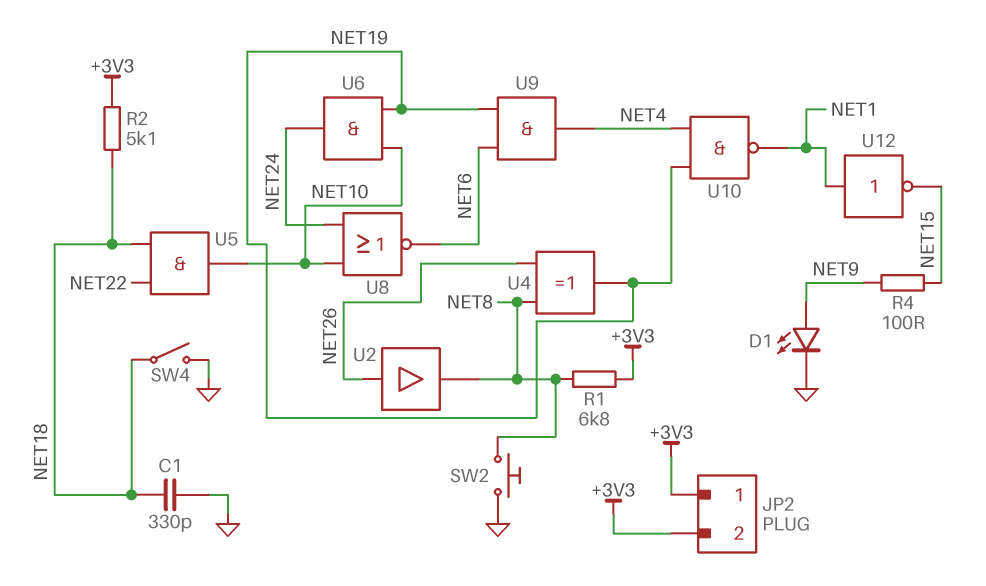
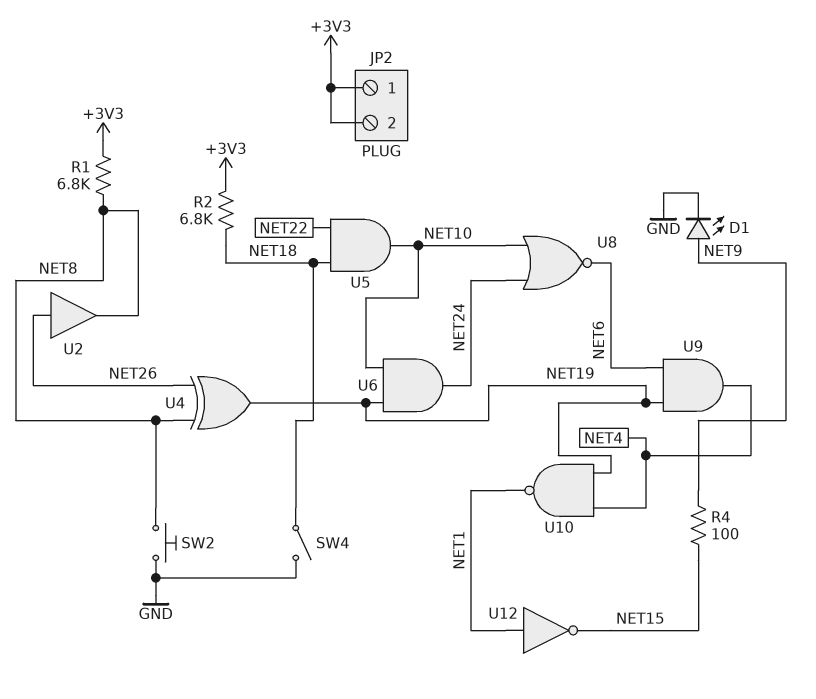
C1: 330pF (GND, NET18) -> none
R2: 5.1k (+3V3, NET18) -> 6.8k (+3V3, NET18)

